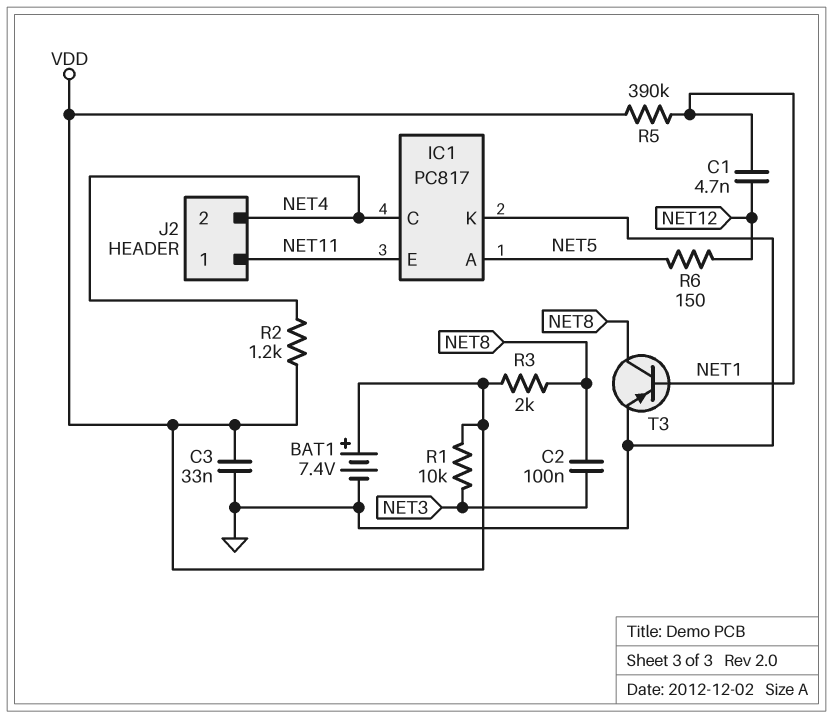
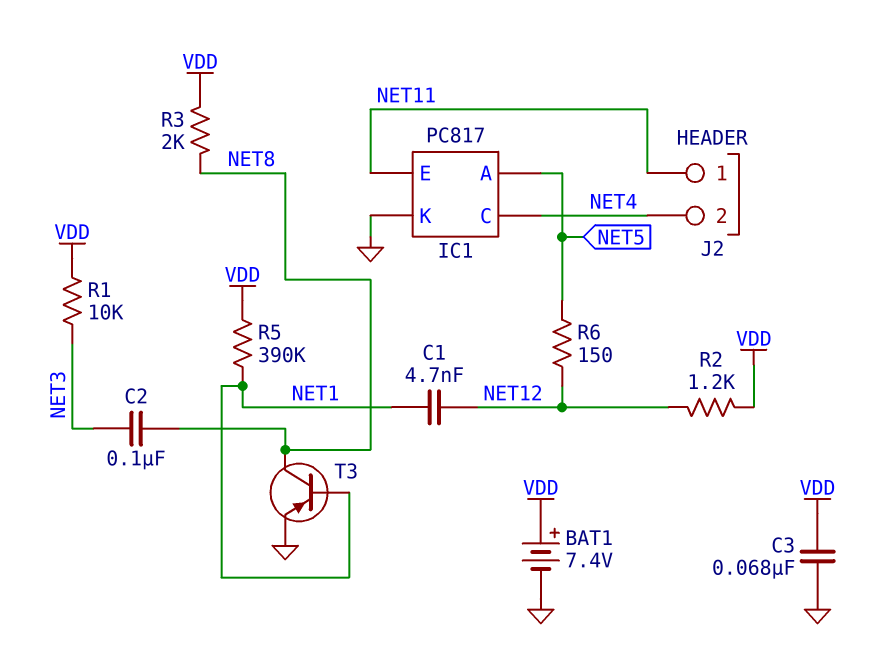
C3: 33nF (GND, VDD) -> 68nF (GND, VDD)
R2: 1.2k (NET4, VDD) -> 1.2k (NET12, VDD)

